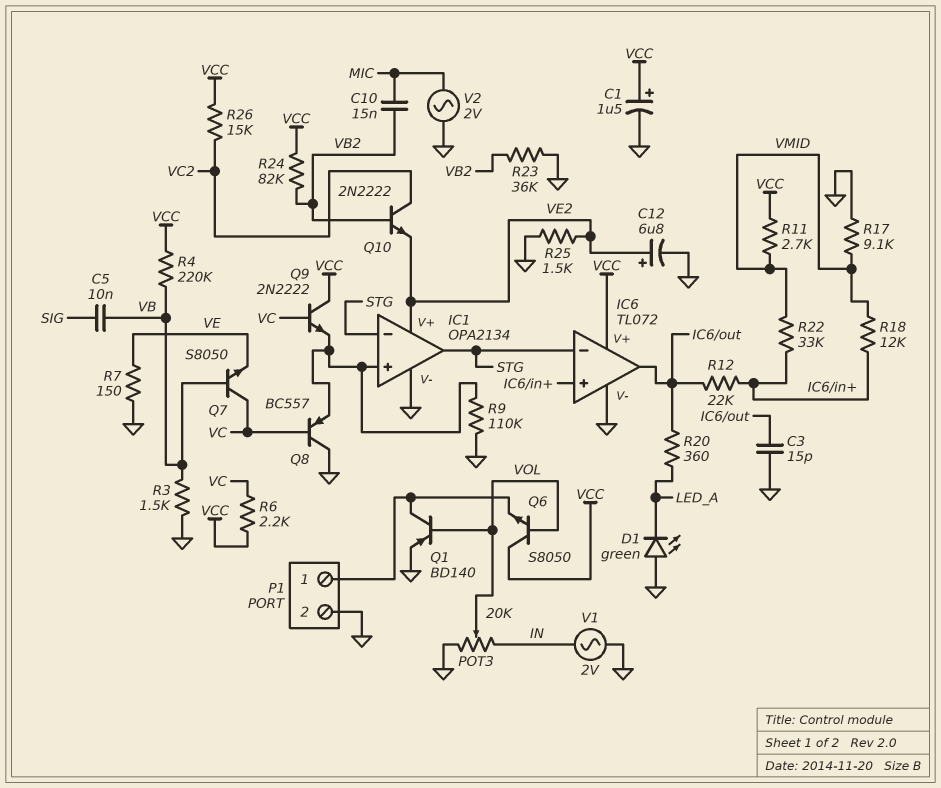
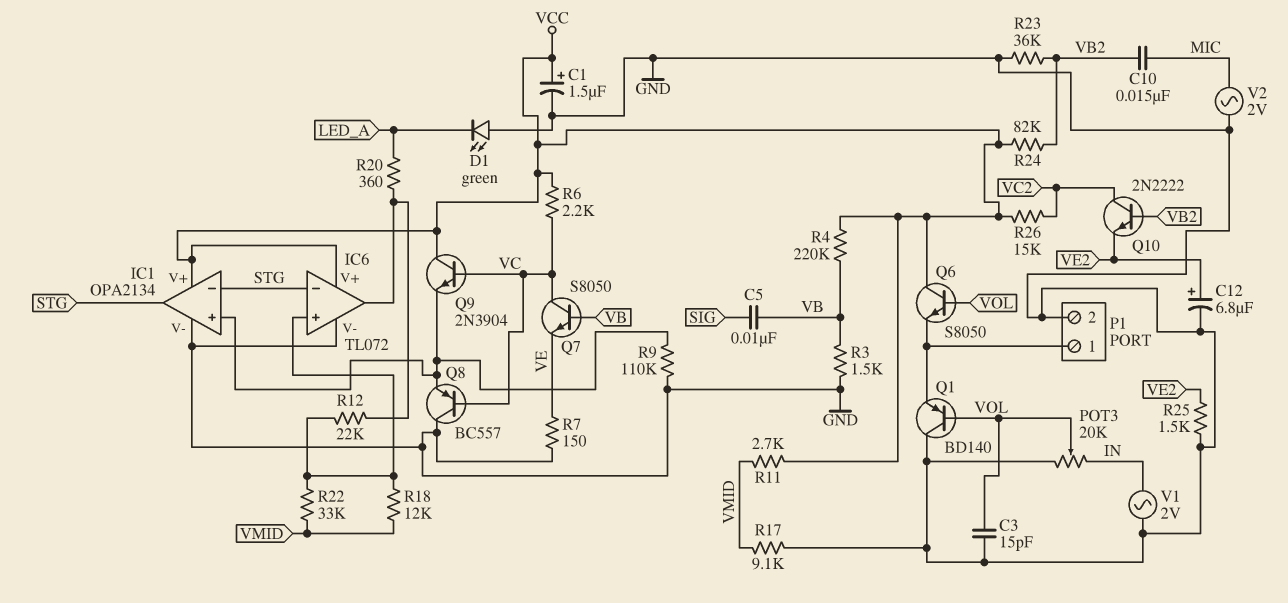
C3: 15pF (GND, IC6/out) -> 15pF (GND, VOL)
IC1 pin V+: VE2 -> VCC
Q1: PNP BD140 (B VOL, C P1/1, E GND) -> PNP BD140 (B VOL, C GND, E P1/1)
Q9: NPN 2N2222 (B VC, C VCC, E IC1/in+) -> NPN 2N3904 (B VC, C VCC, E IC1/in+)

